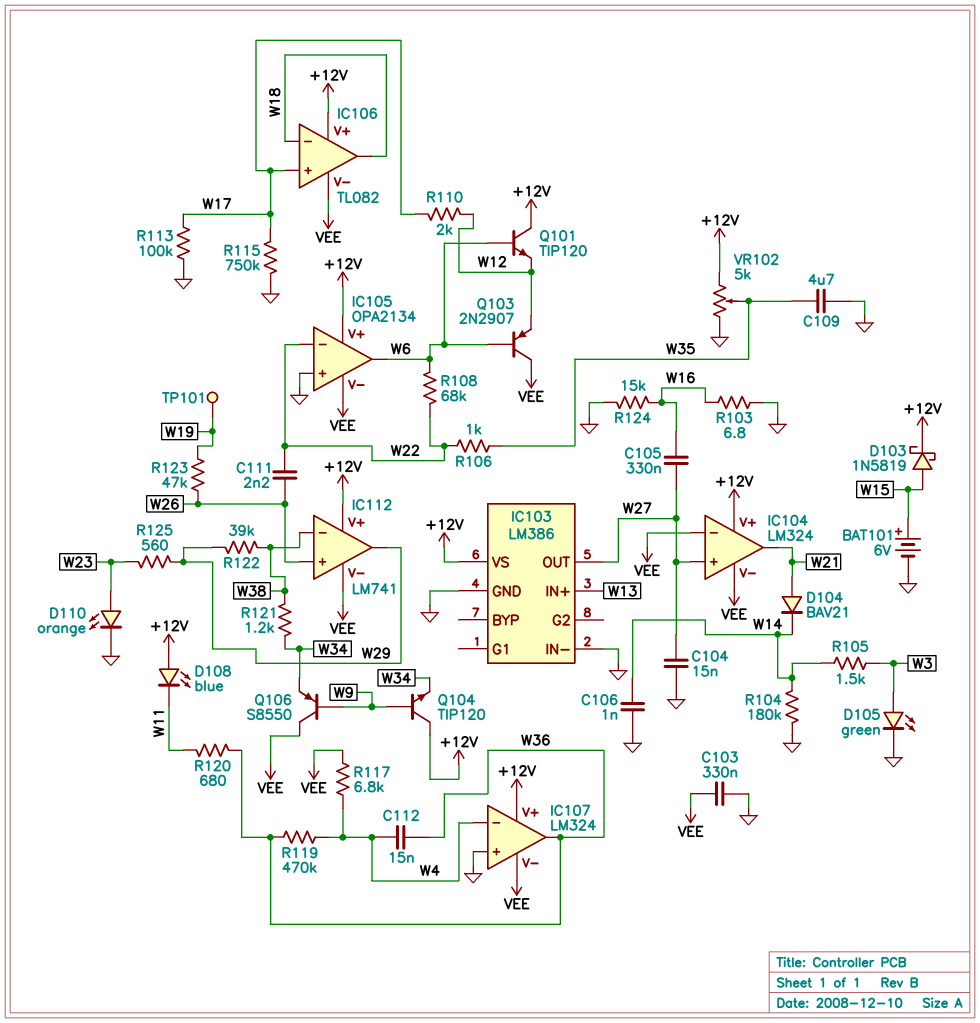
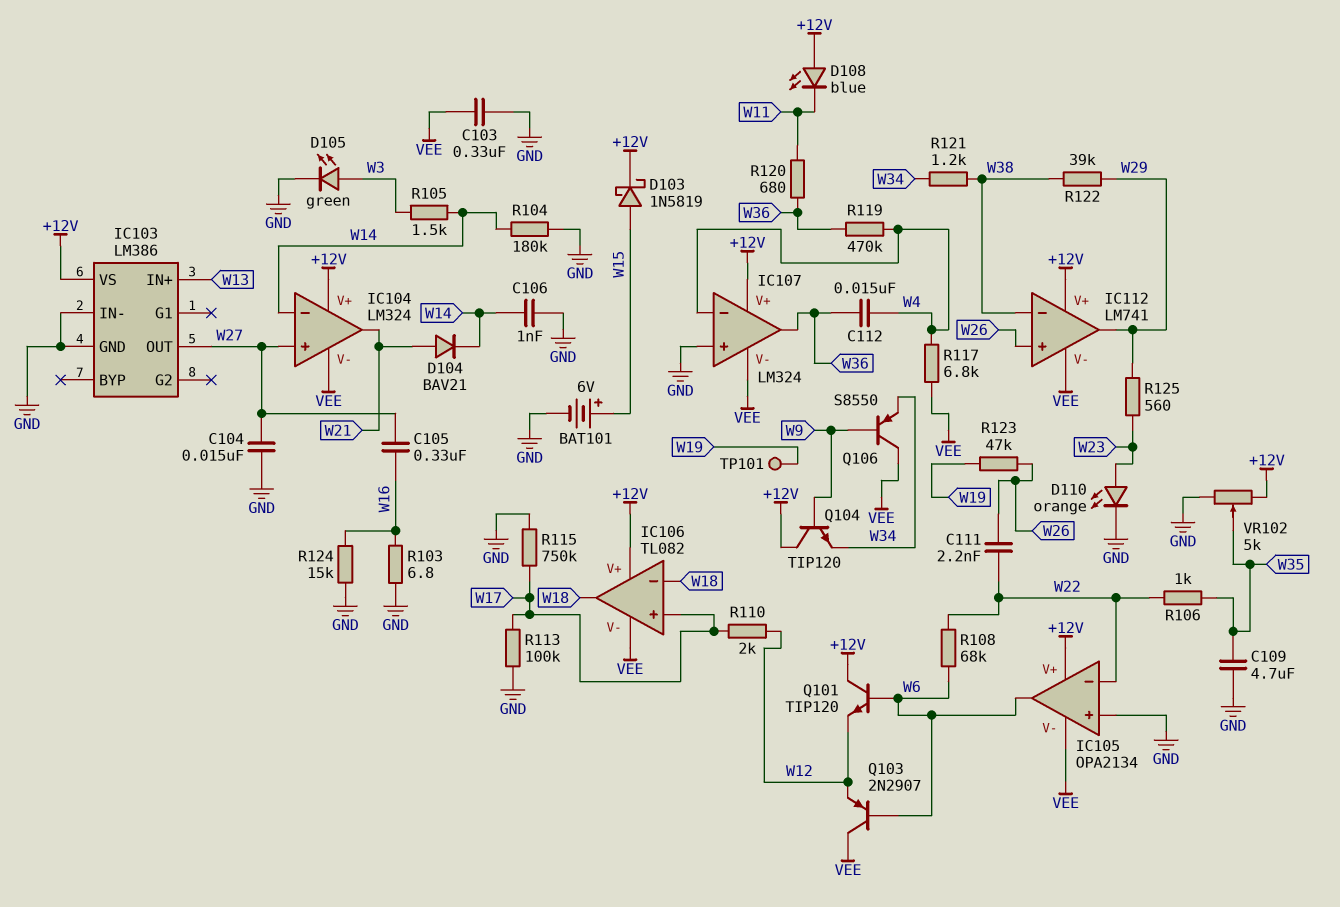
IC104 pin in-: VEE -> W14

